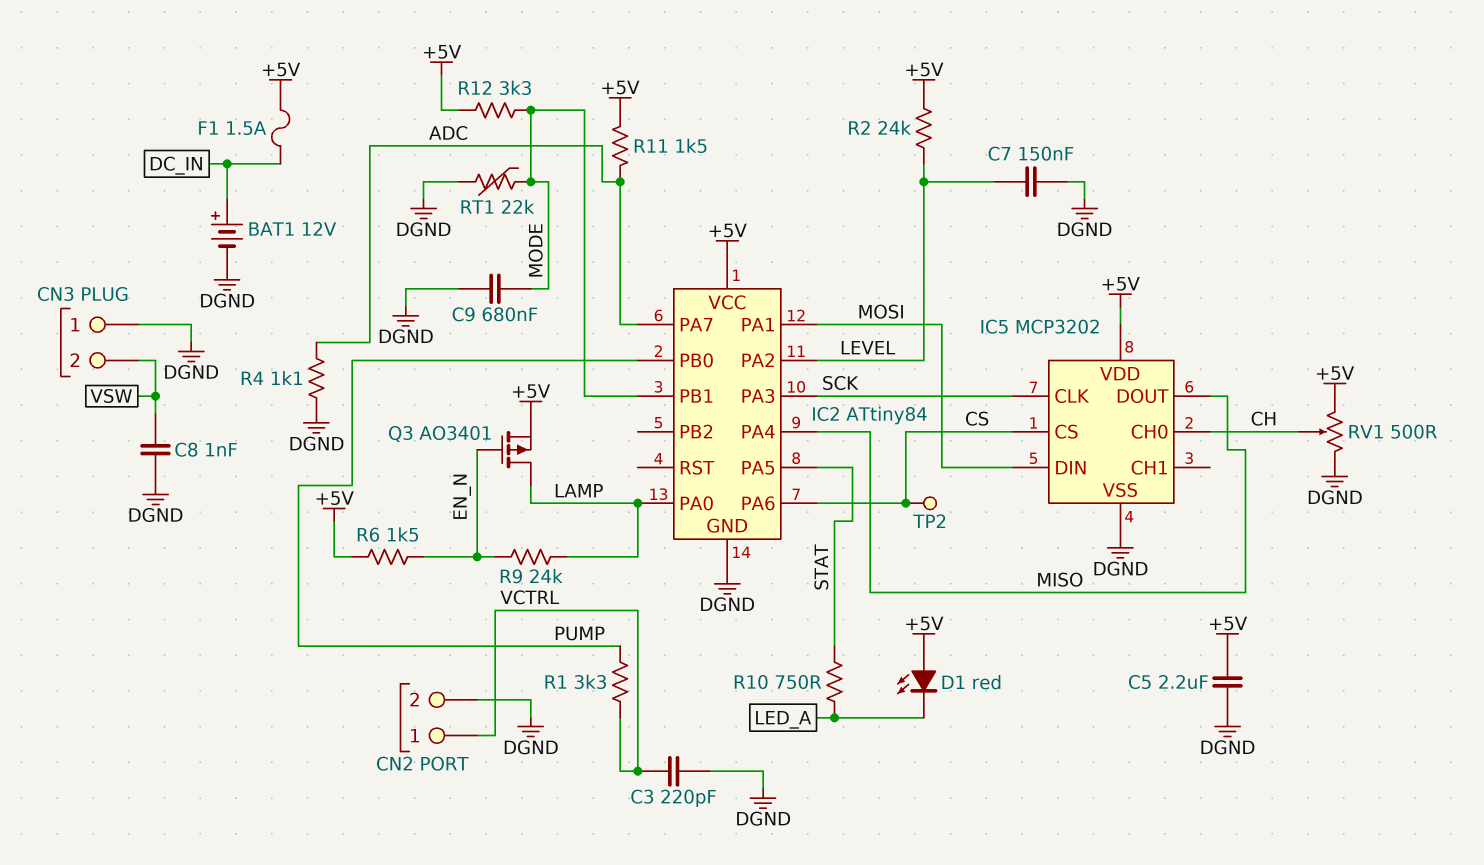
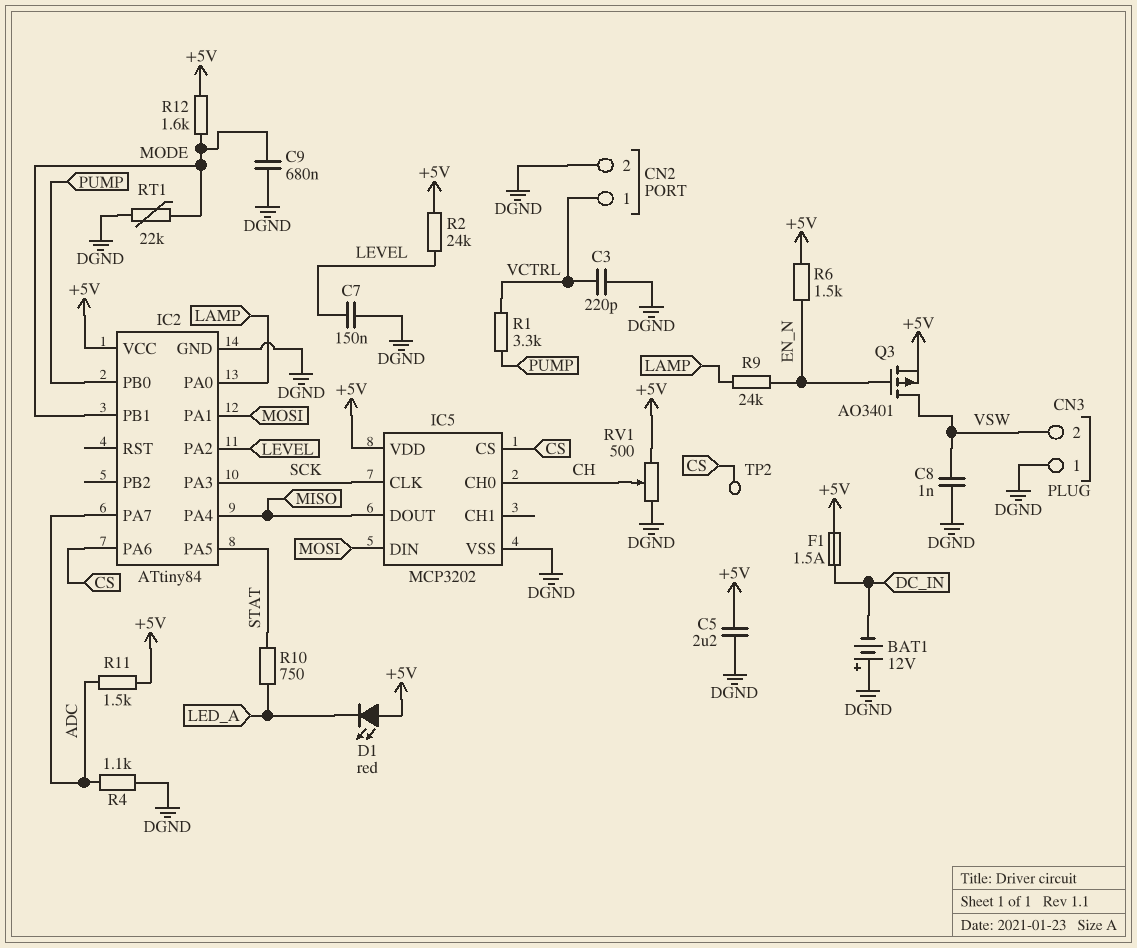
BAT1: 12V (plus DC_IN, minus DGND) -> 12V (plus DGND, minus DC_IN)
Q3: PMOS AO3401 (G EN_N, D LAMP, S +5V) -> PMOS AO3401 (G EN_N, D VSW, S +5V)
R12: 3.3k (+5V, MODE) -> 1.6k (+5V, MODE)

